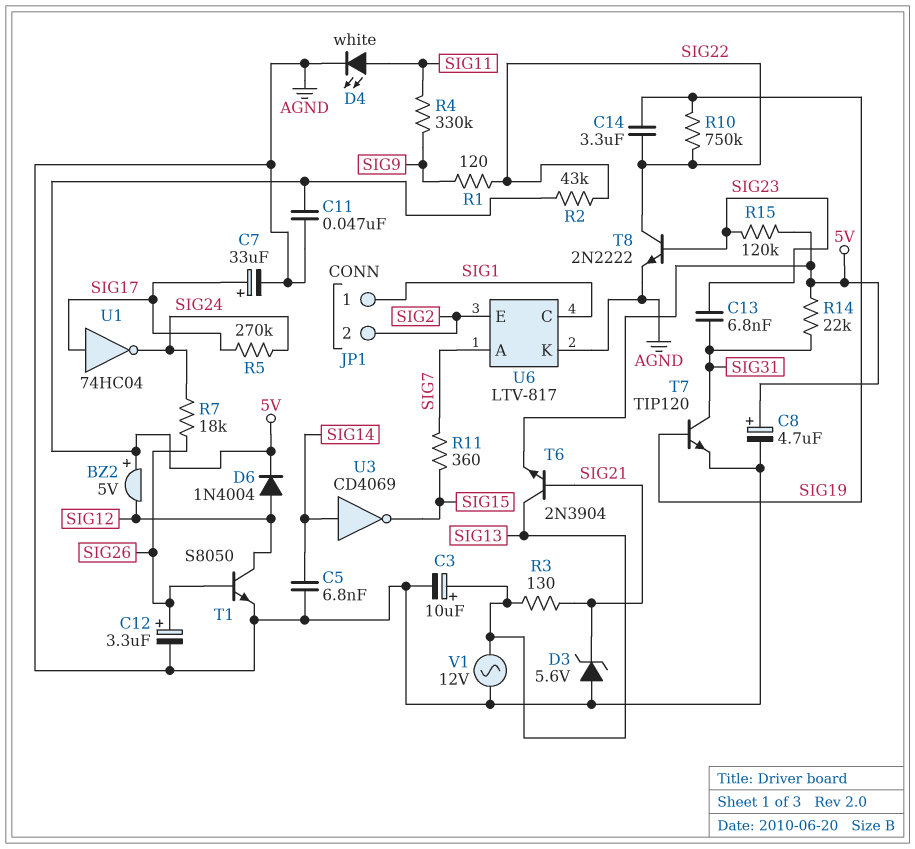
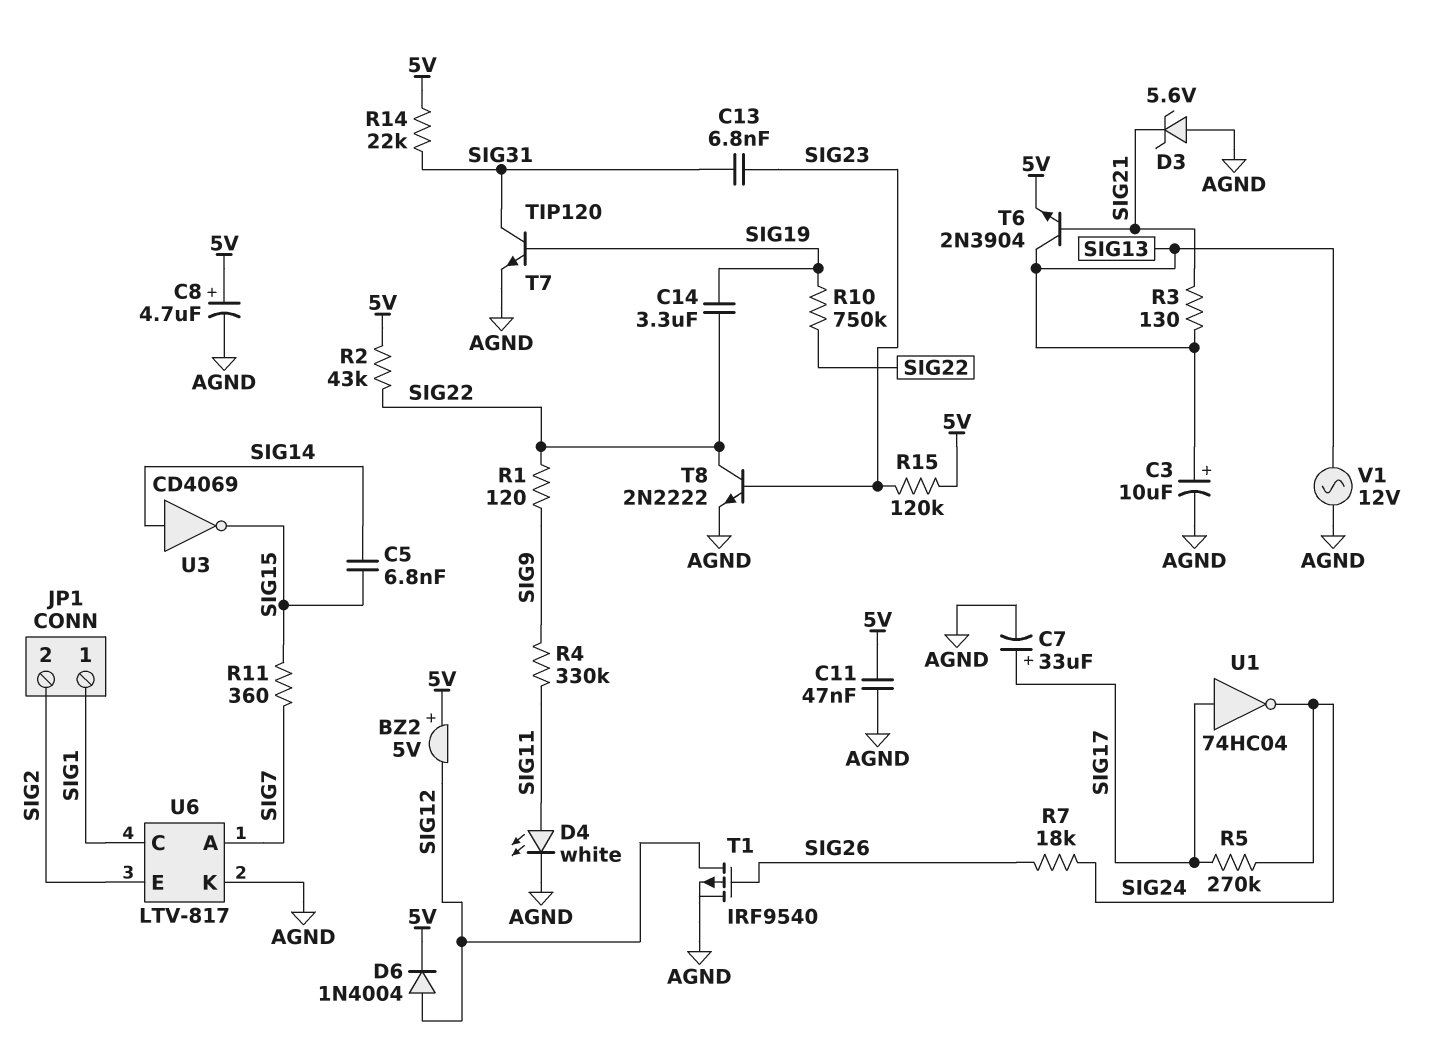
C5: 6.8nF (AGND, SIG14) -> 6.8nF (SIG14, SIG15)
C12: 3.3uF (plus SIG26, minus AGND) -> none
T1: NPN S8050 (B SIG26, C SIG12, E AGND) -> PMOS IRF9540 (G SIG26, D SIG12, S AGND)

